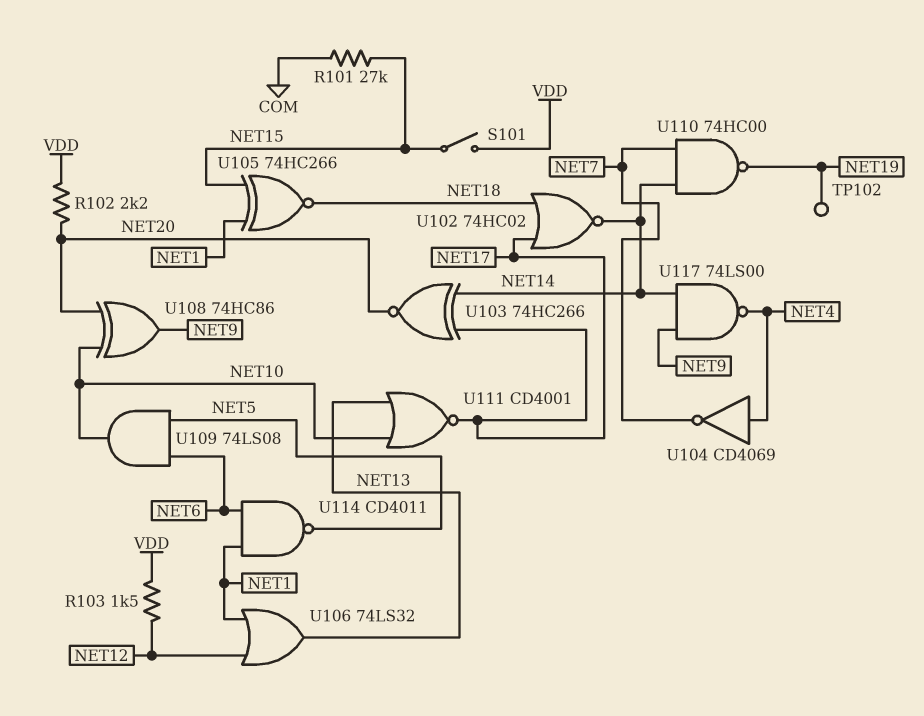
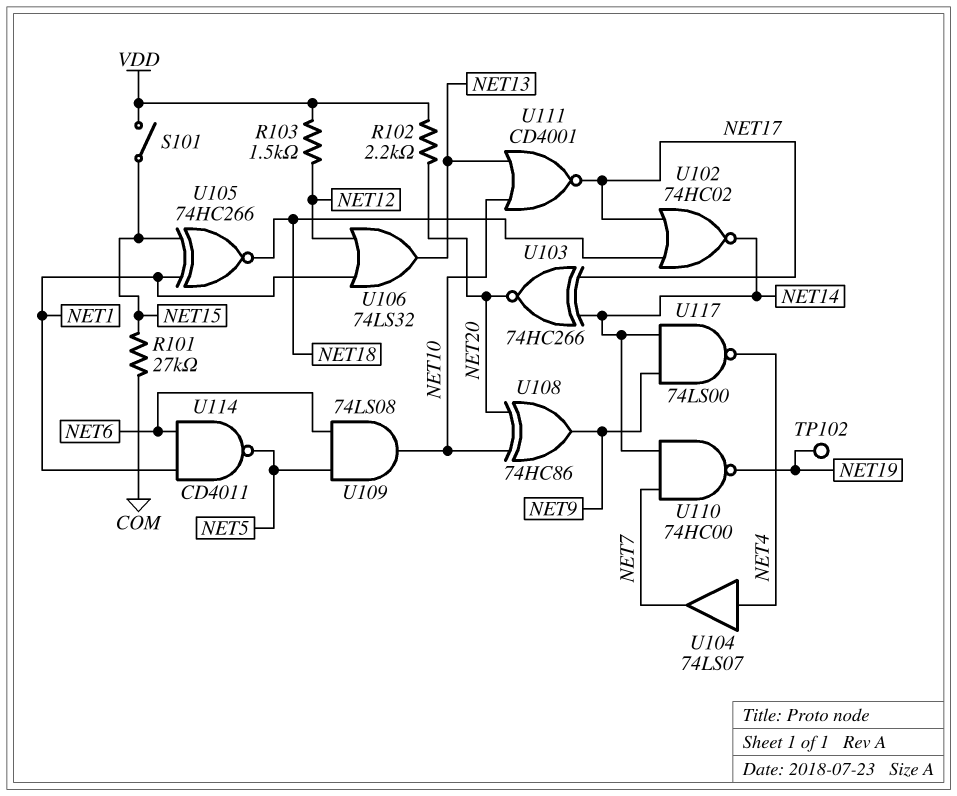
U104: NOT CD4069 (in NET4, out NET7) -> buffer 74LS07 (in NET4, out NET7)

